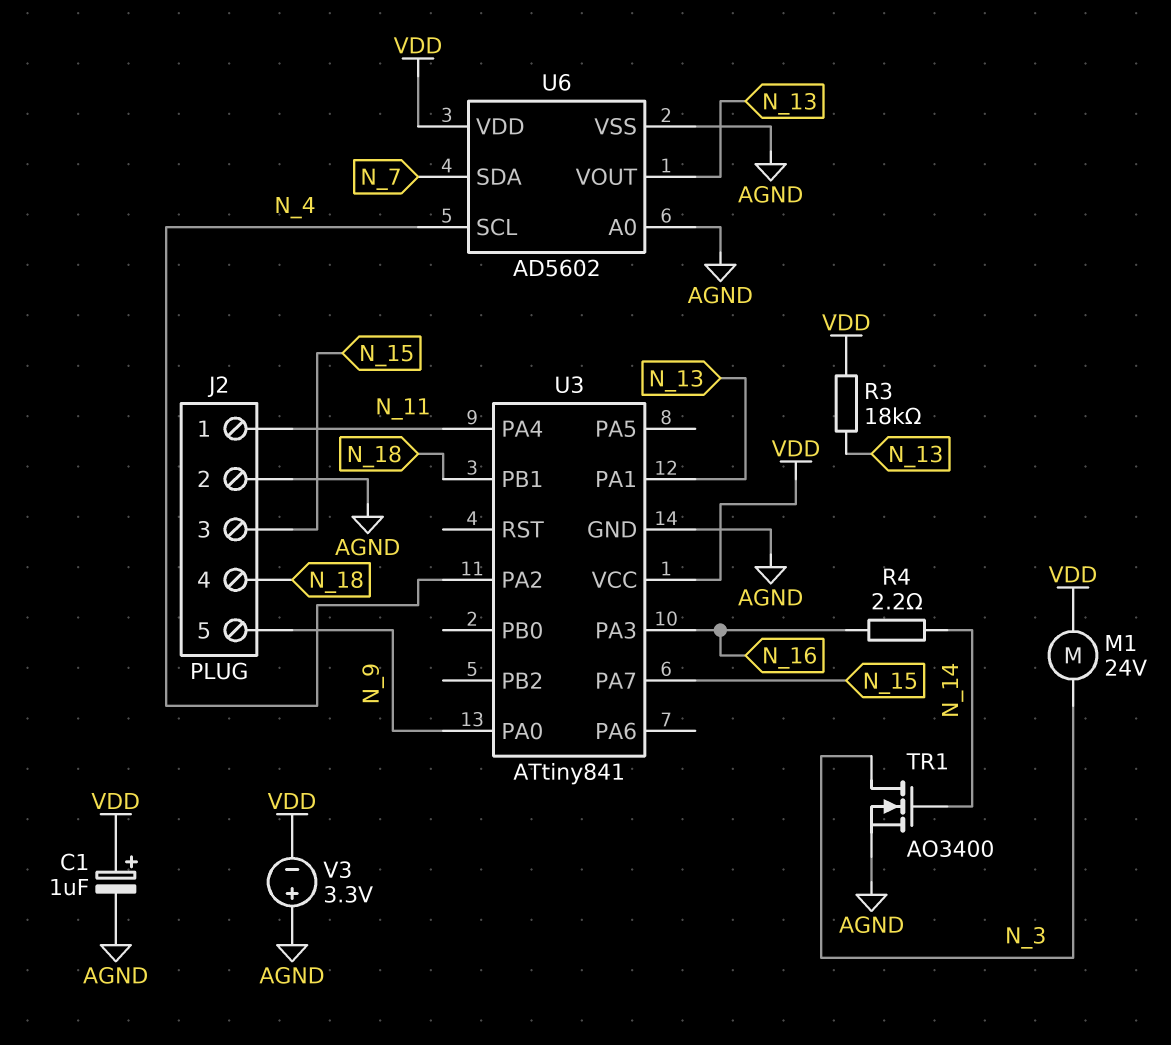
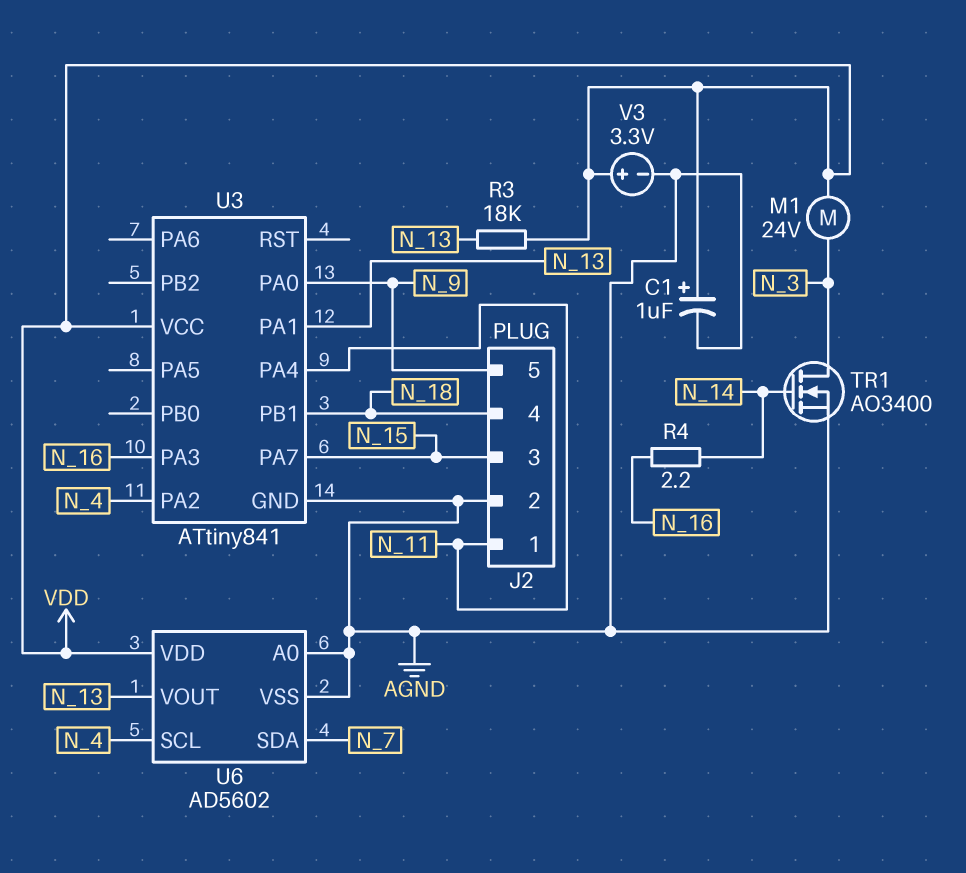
V3: 3.3V (plus AGND, minus VDD) -> 3.3V (plus VDD, minus AGND)

